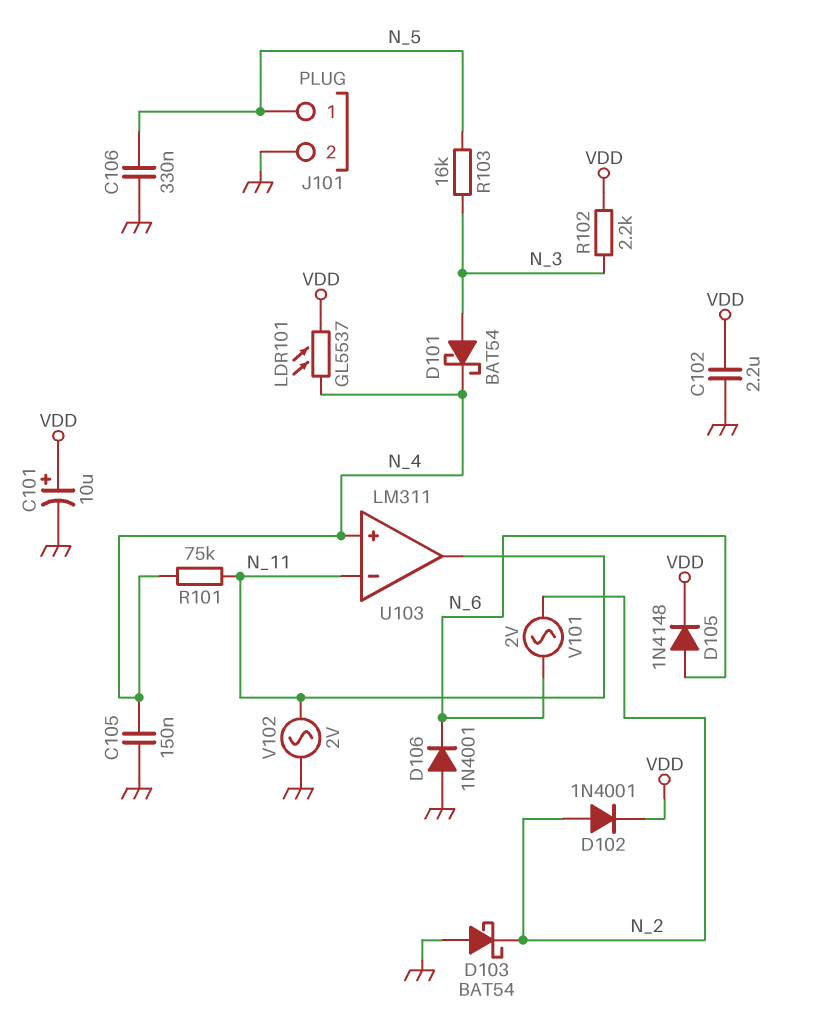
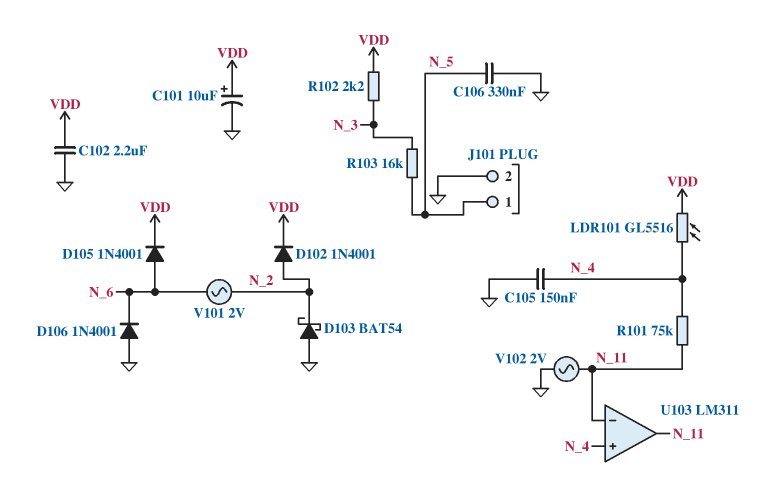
D101: schottky BAT54 (A N_3, K N_4) -> none
D105: diode 1N4148 (A N_6, K VDD) -> diode 1N4001 (A N_6, K VDD)
LDR101: GL5537 (N_4, VDD) -> GL5516 (N_4, VDD)

